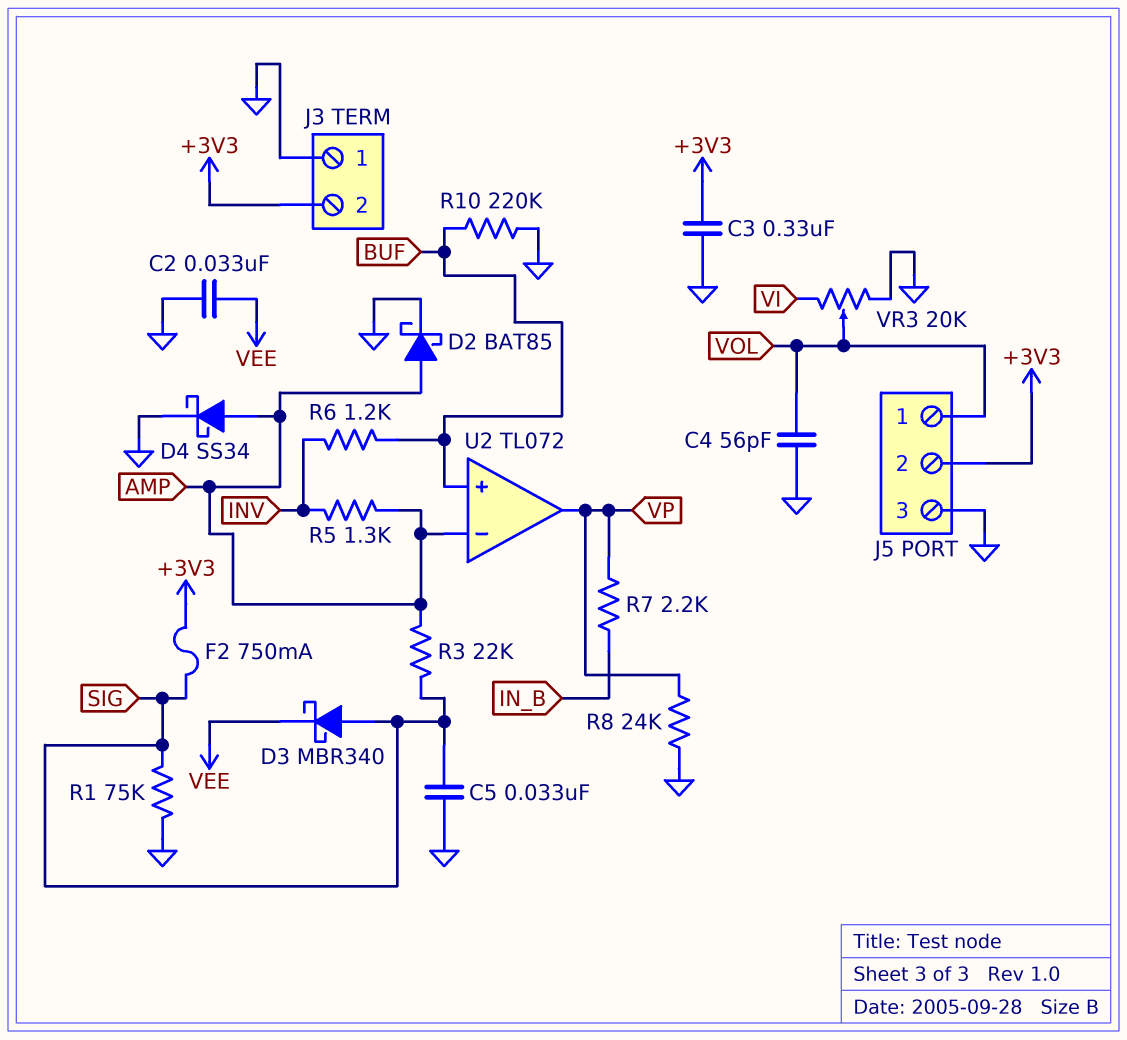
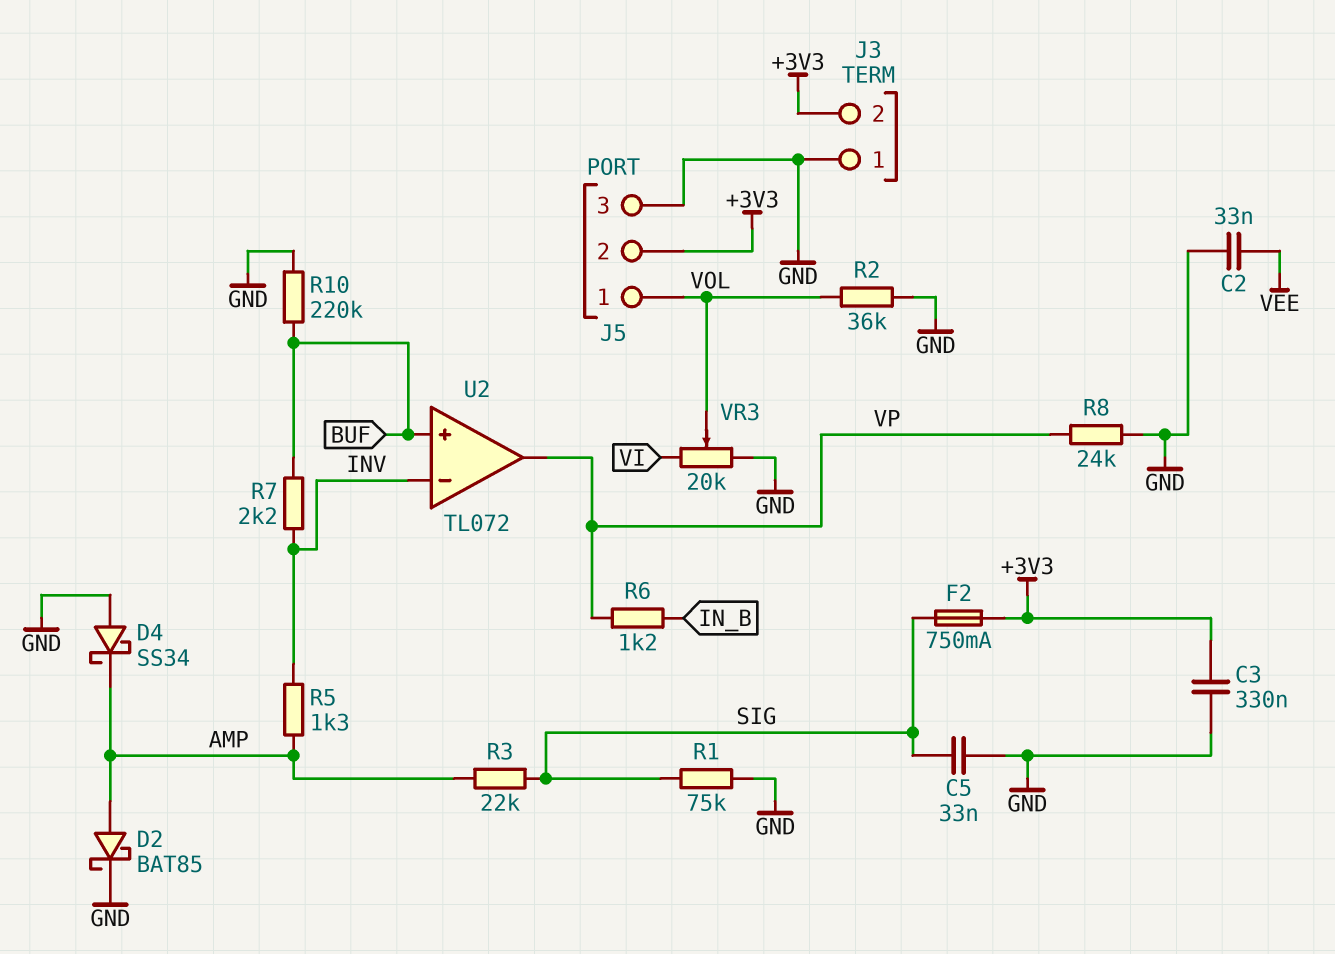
C4: 56pF (GND, VOL) -> none
D3: schottky MBR340 (A SIG, K VEE) -> none
D4: schottky SS34 (A AMP, K GND) -> schottky SS34 (A GND, K AMP)
R2: none -> 36k (GND, VOL)
R6: 1.2k (BUF, INV) -> 1.2k (IN_B, VP)
R7: 2.2k (IN_B, VP) -> 2.2k (BUF, INV)
U2 pin in-: AMP -> INV

